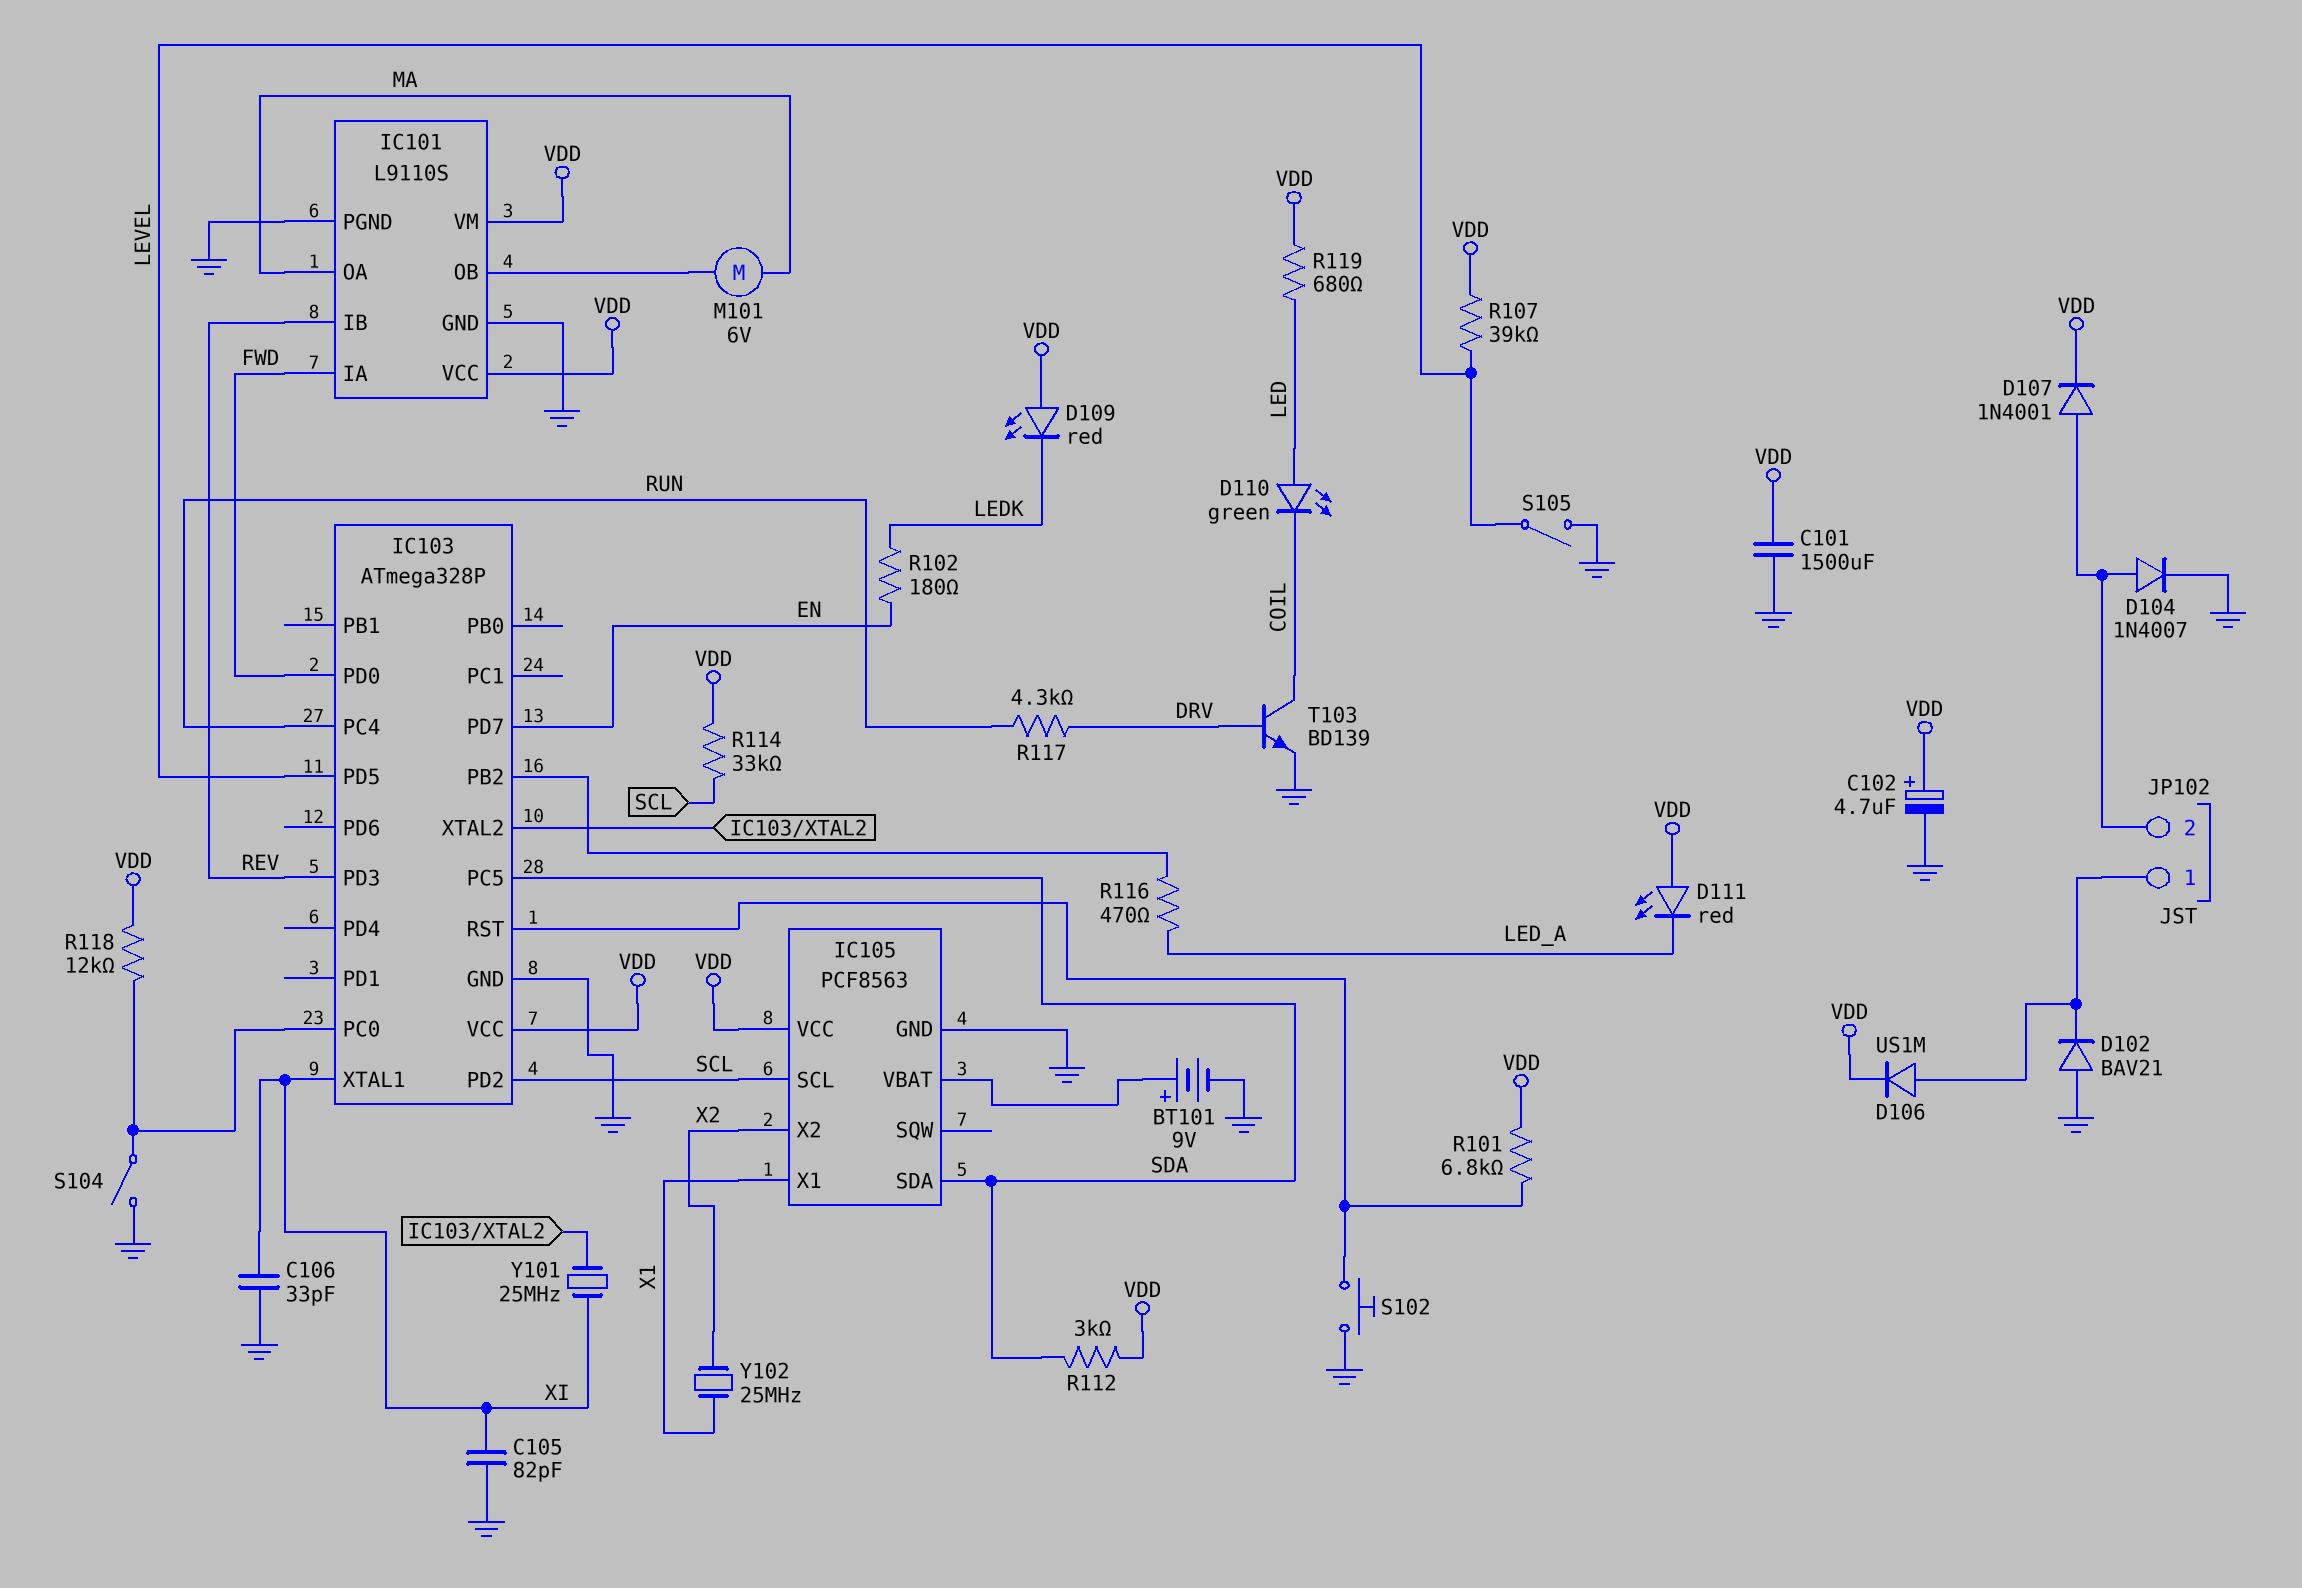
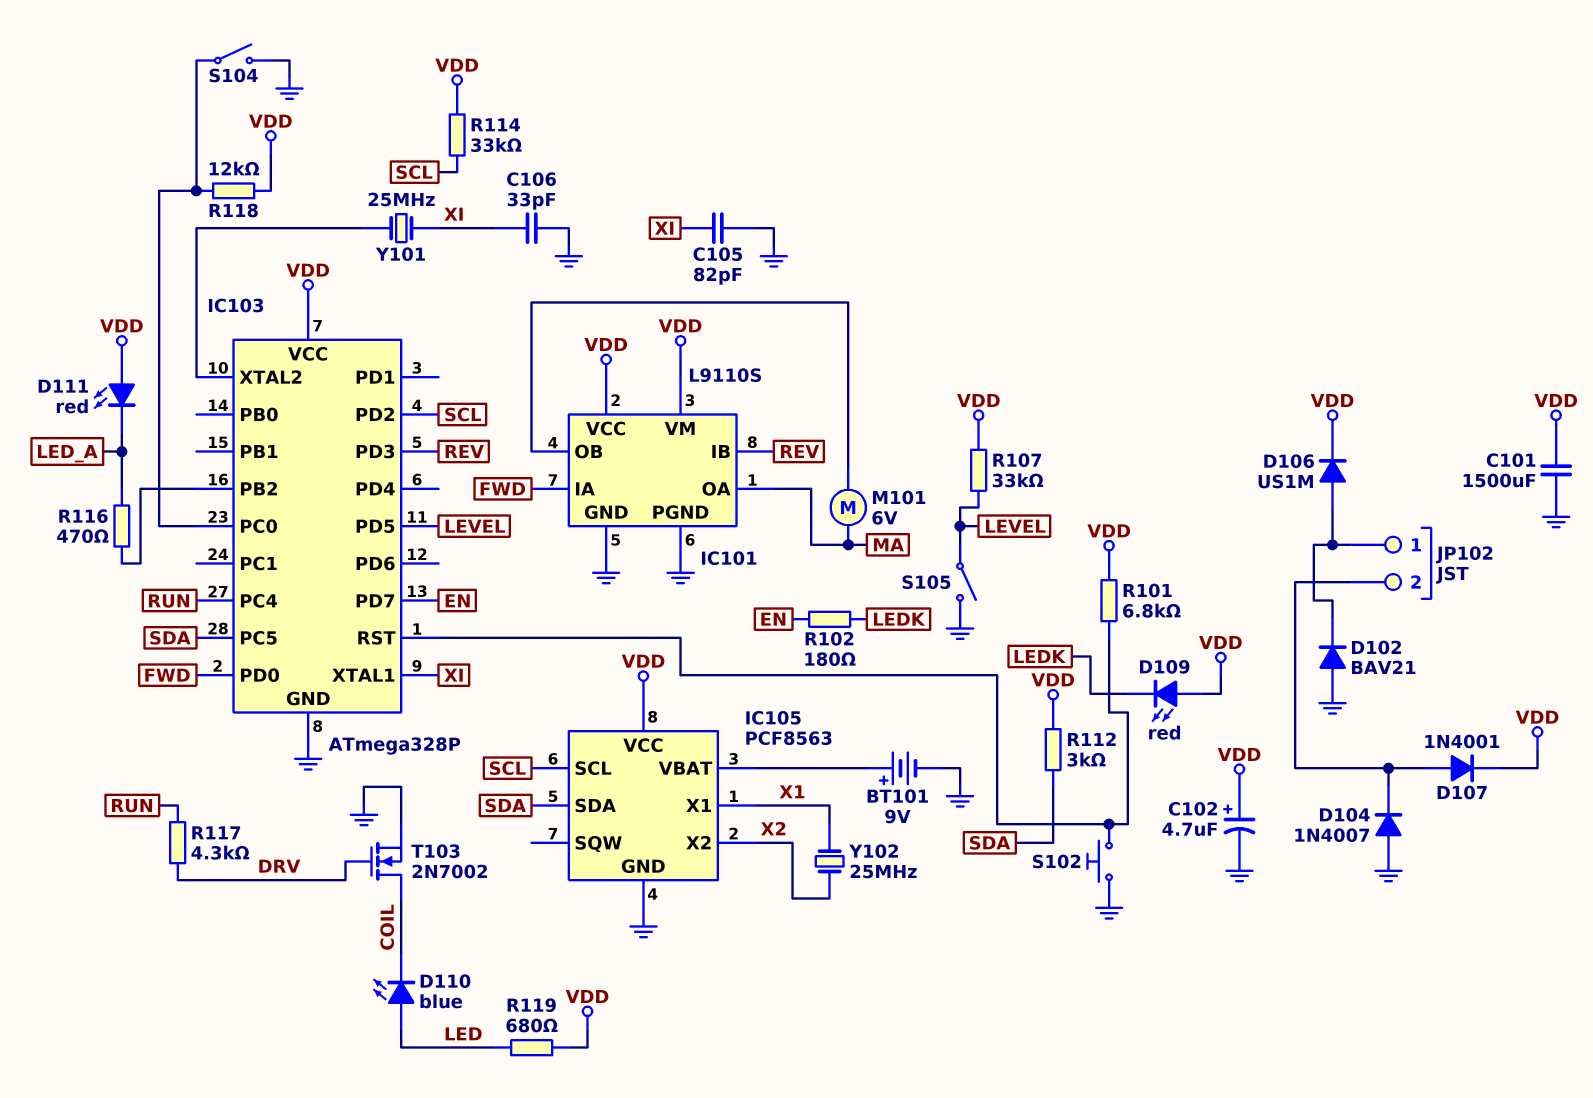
D104: diode 1N4007 (A JP102/2, K GND) -> diode 1N4007 (A GND, K JP102/2)
D110: LED green (A LED, K COIL) -> LED blue (A LED, K COIL)
R107: 39k (LEVEL, VDD) -> 33k (LEVEL, VDD)
T103: NPN BD139 (B DRV, C COIL, E GND) -> NMOS 2N7002 (G DRV, D COIL, S GND)

